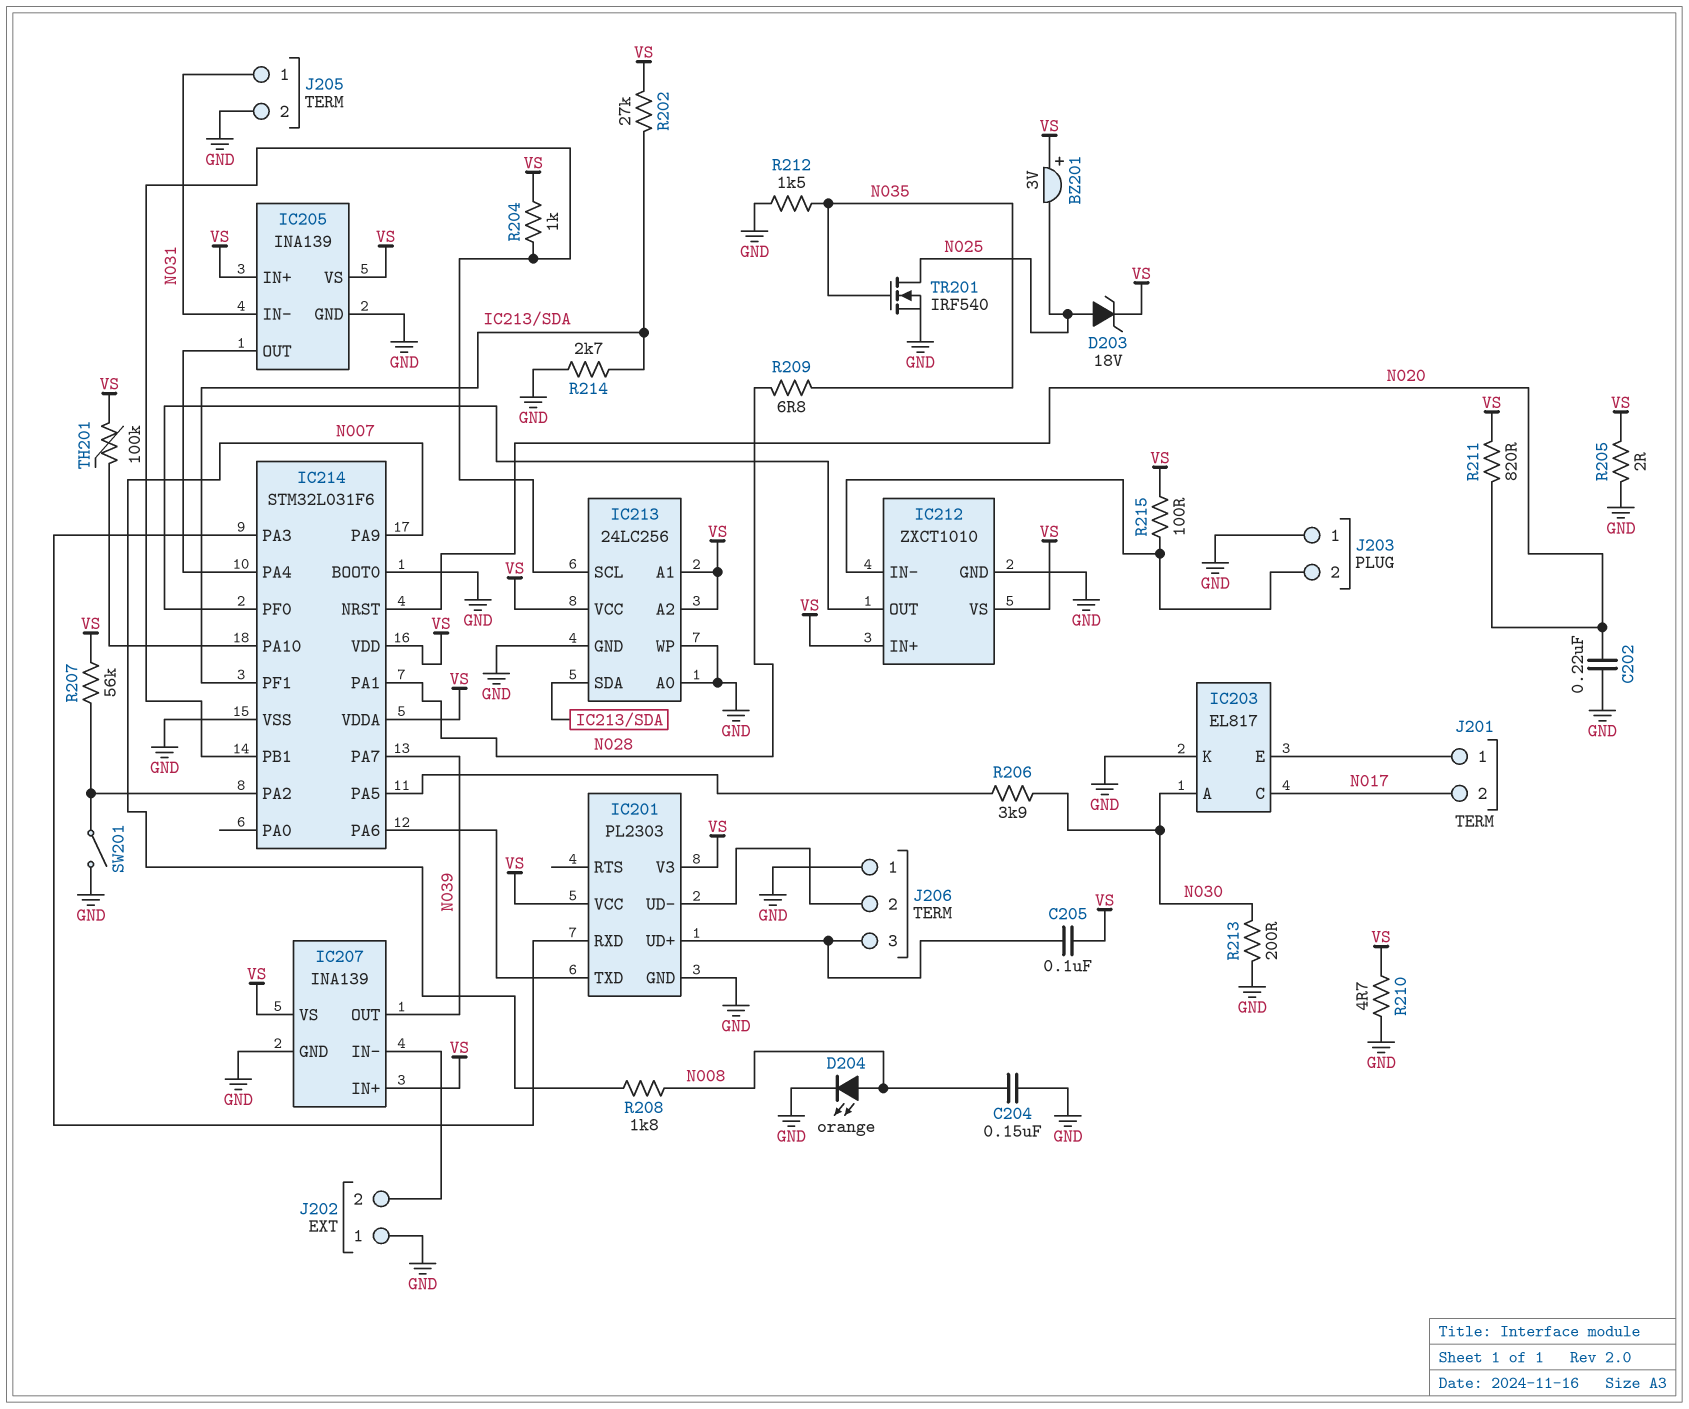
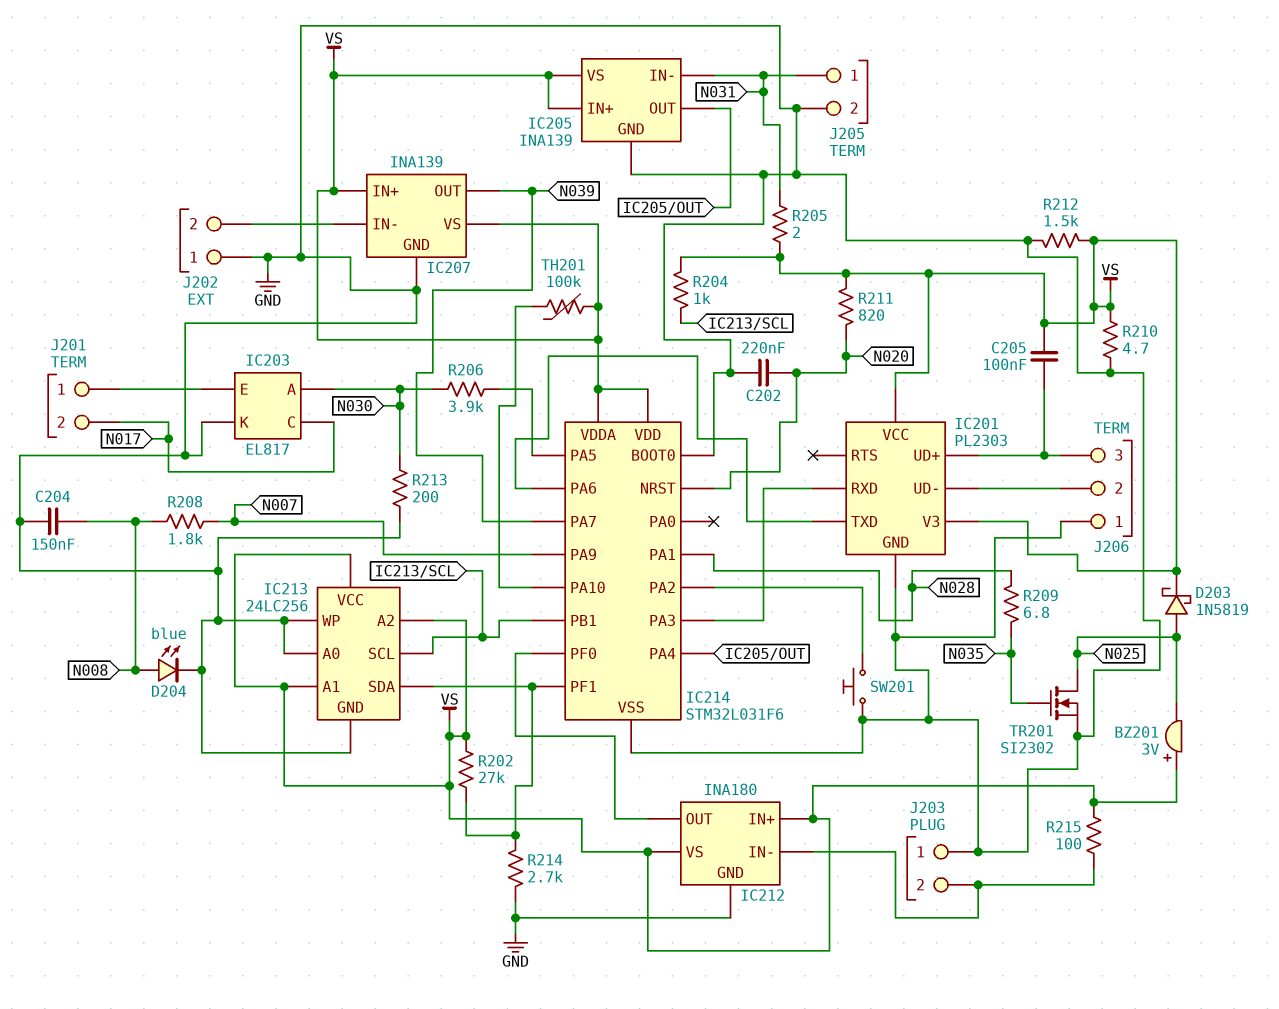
D203: zener 18V (A N025, K VS) -> schottky 1N5819 (A N025, K VS)
D204: LED orange (A N008, K GND) -> LED blue (A N008, K GND)
IC212: ZXCT1010 -> INA180
R205: 2 (GND, VS) -> 2 (N031, VS)
R207: 56k (IC214/PA2, VS) -> none
R212: 1.5k (GND, N035) -> 1.5k (GND, VS)
SW201: switch (GND, IC214/PA2) -> button (GND, IC214/PA2)
TR201: NMOS IRF540 (G N035, D N025, S GND) -> NMOS SI2302 (G N035, D N025, S GND)

